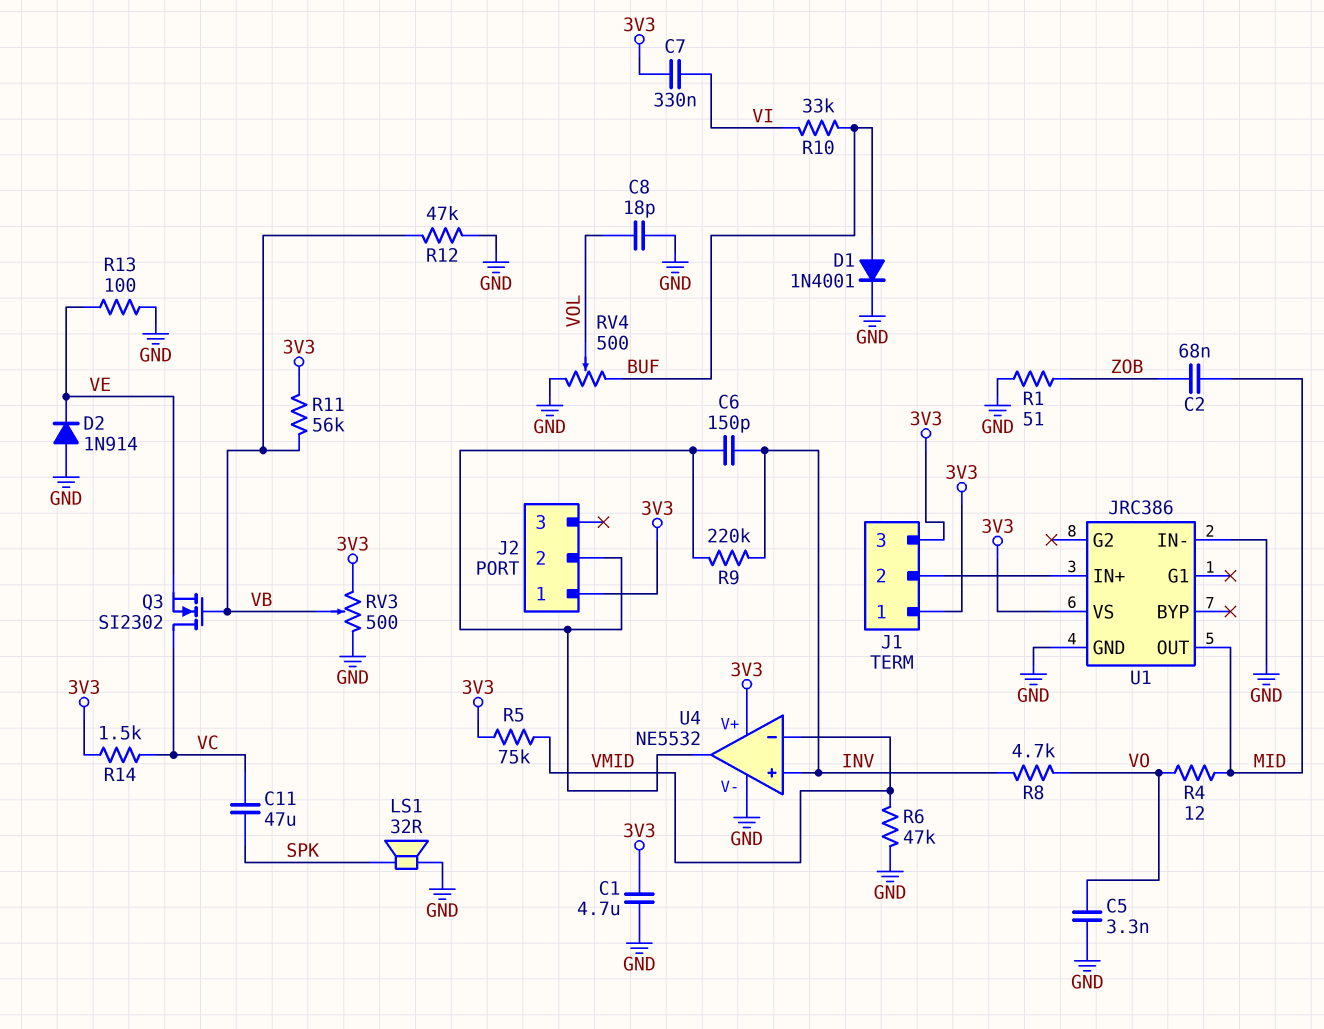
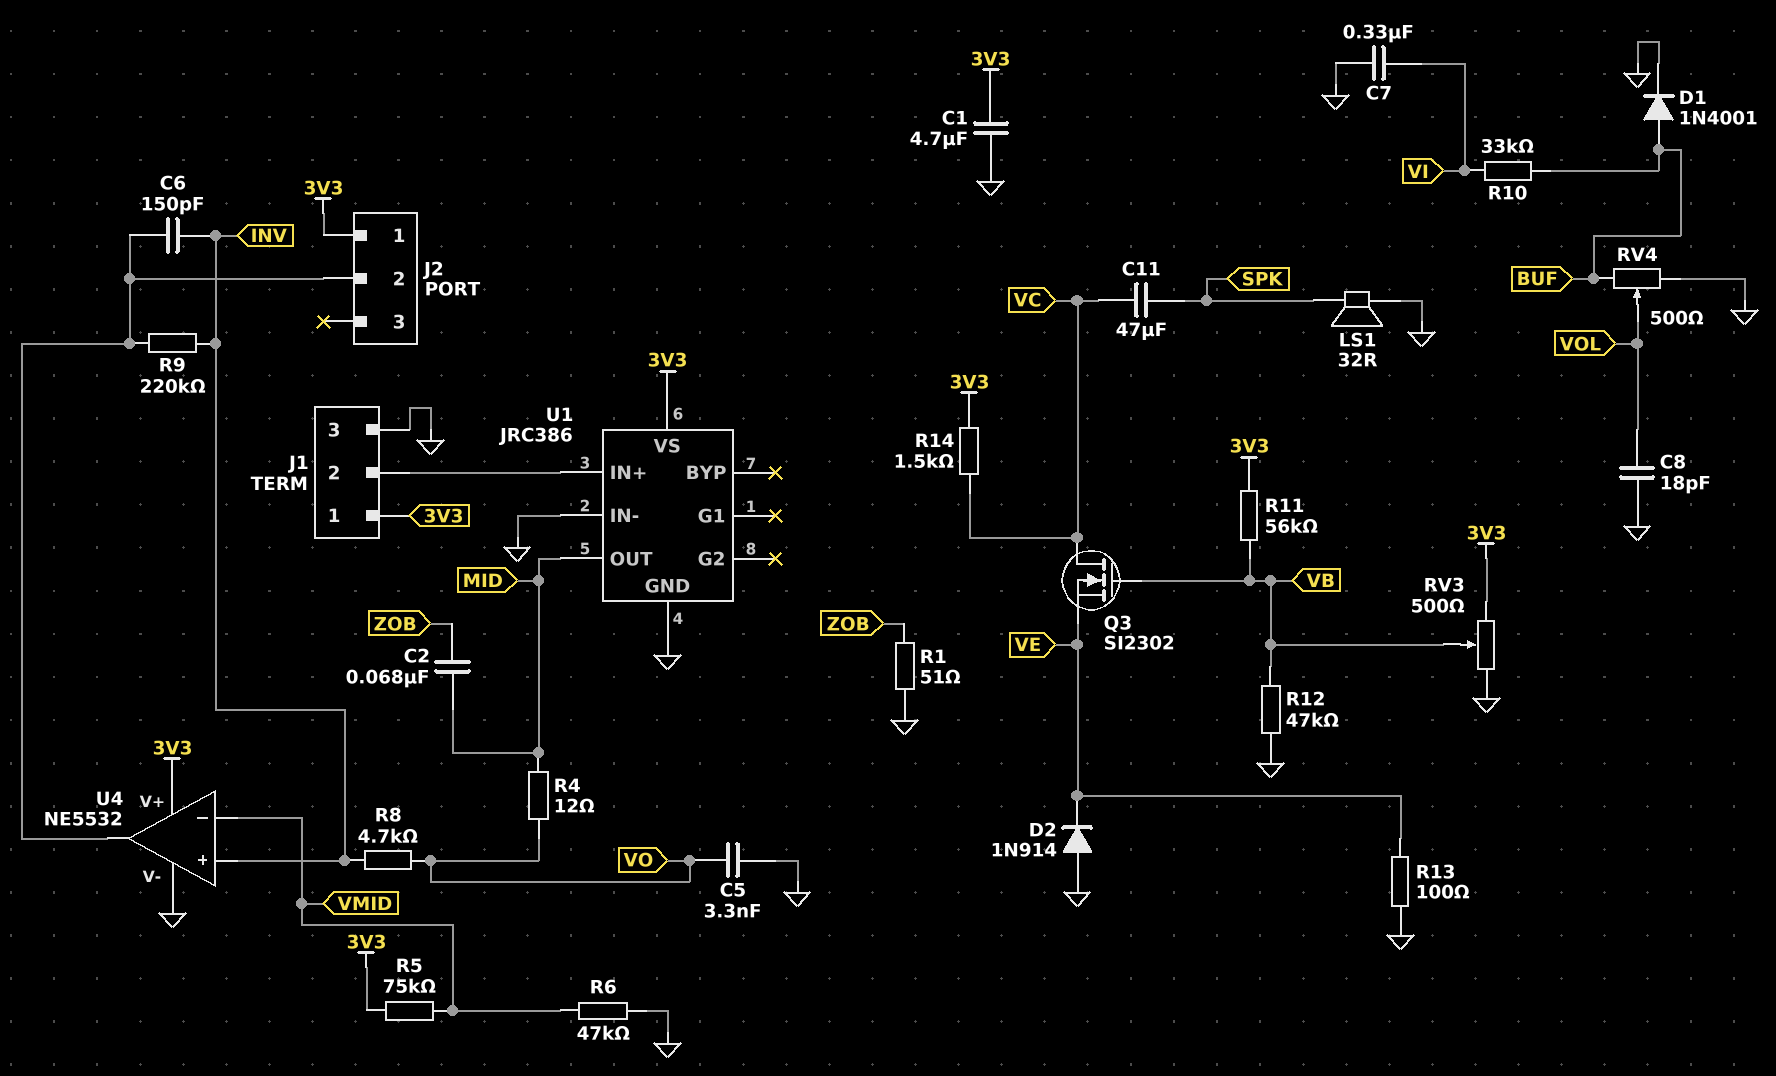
C7: 330nF (3V3, VI) -> 330nF (GND, VI)
J1 pin 3: 3V3 -> GND

